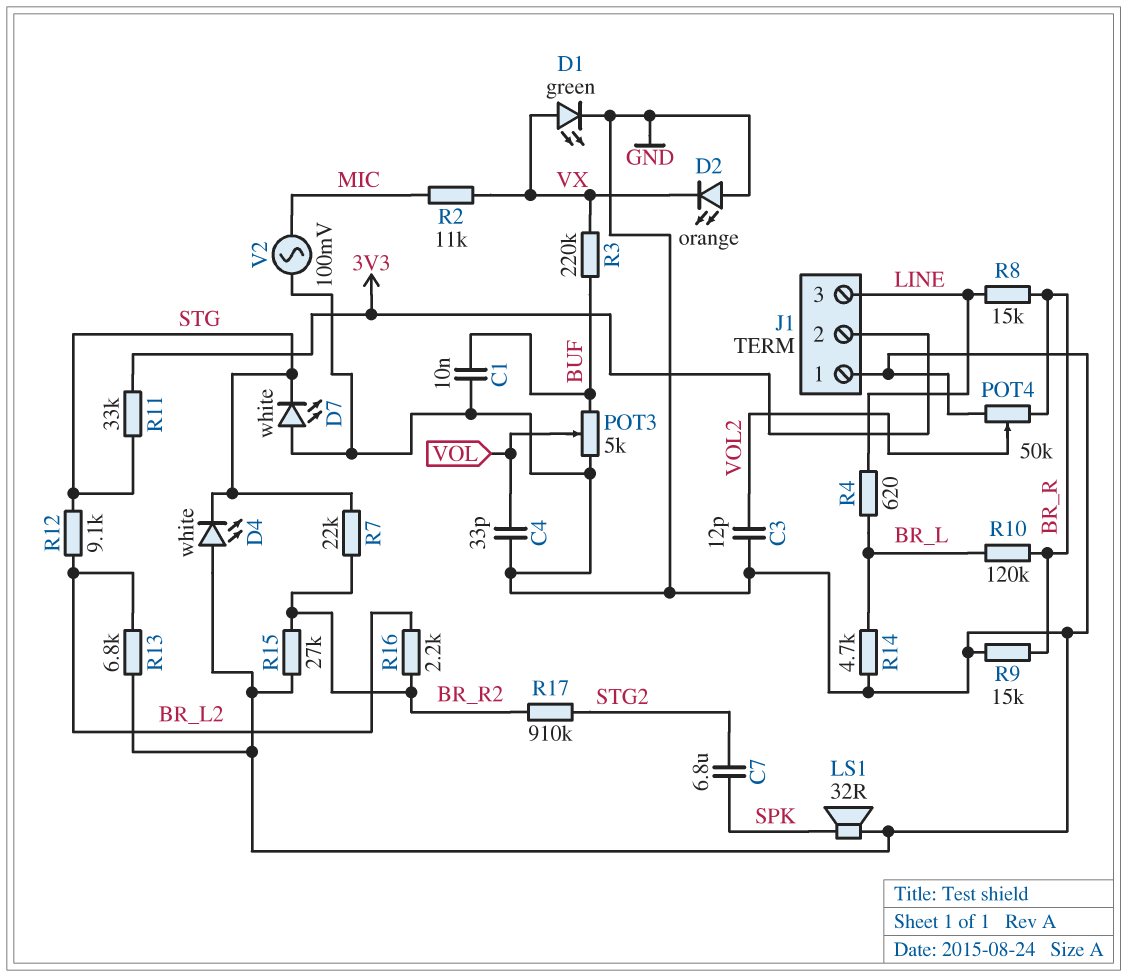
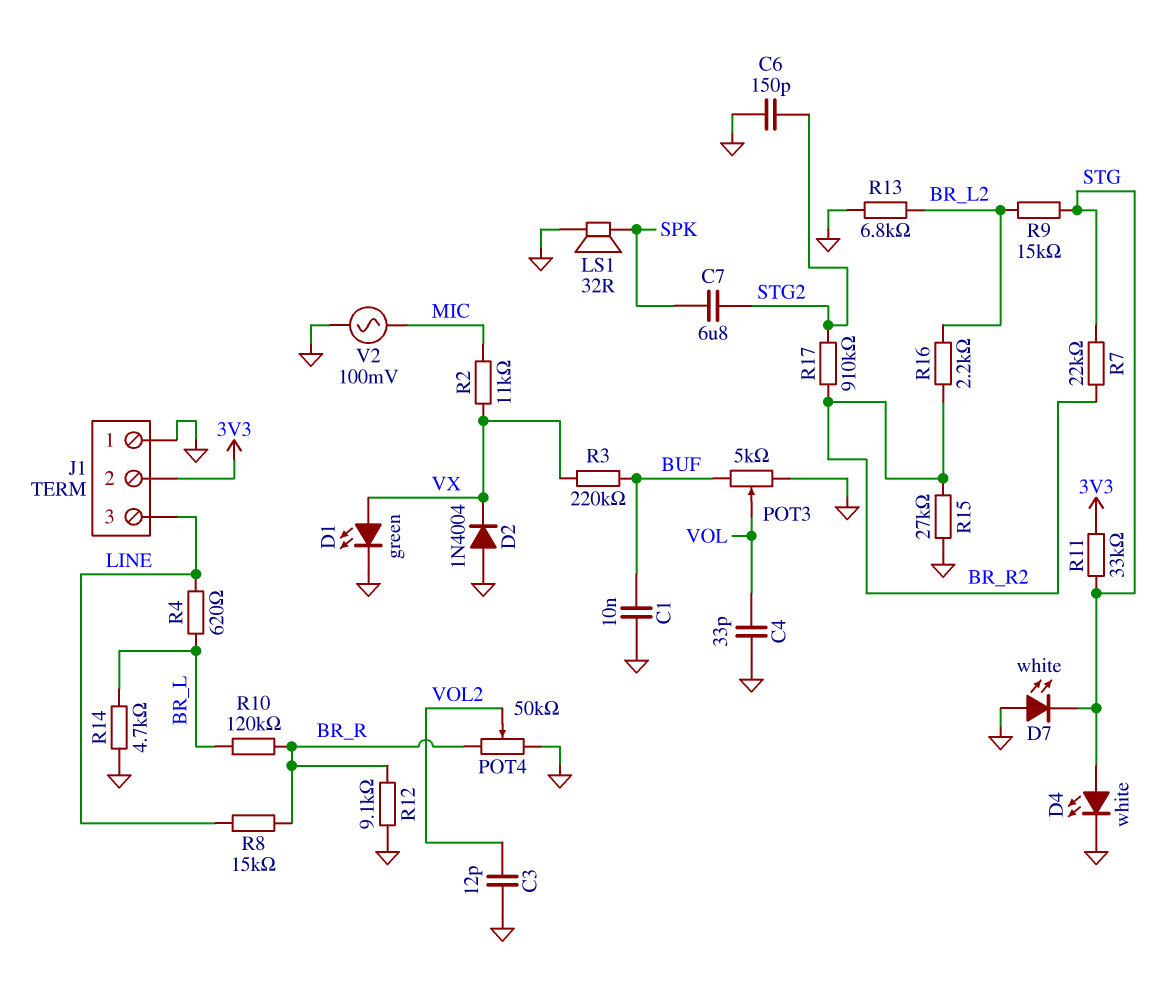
C6: none -> 150pF (GND, STG2)
D2: LED orange (A GND, K VX) -> diode 1N4004 (A GND, K VX)
D4: LED white (A GND, K STG) -> LED white (A STG, K GND)
R9: 15k (BR_R, GND) -> 15k (BR_L2, STG)
R12: 9.1k (BR_L2, STG) -> 9.1k (BR_R, GND)

